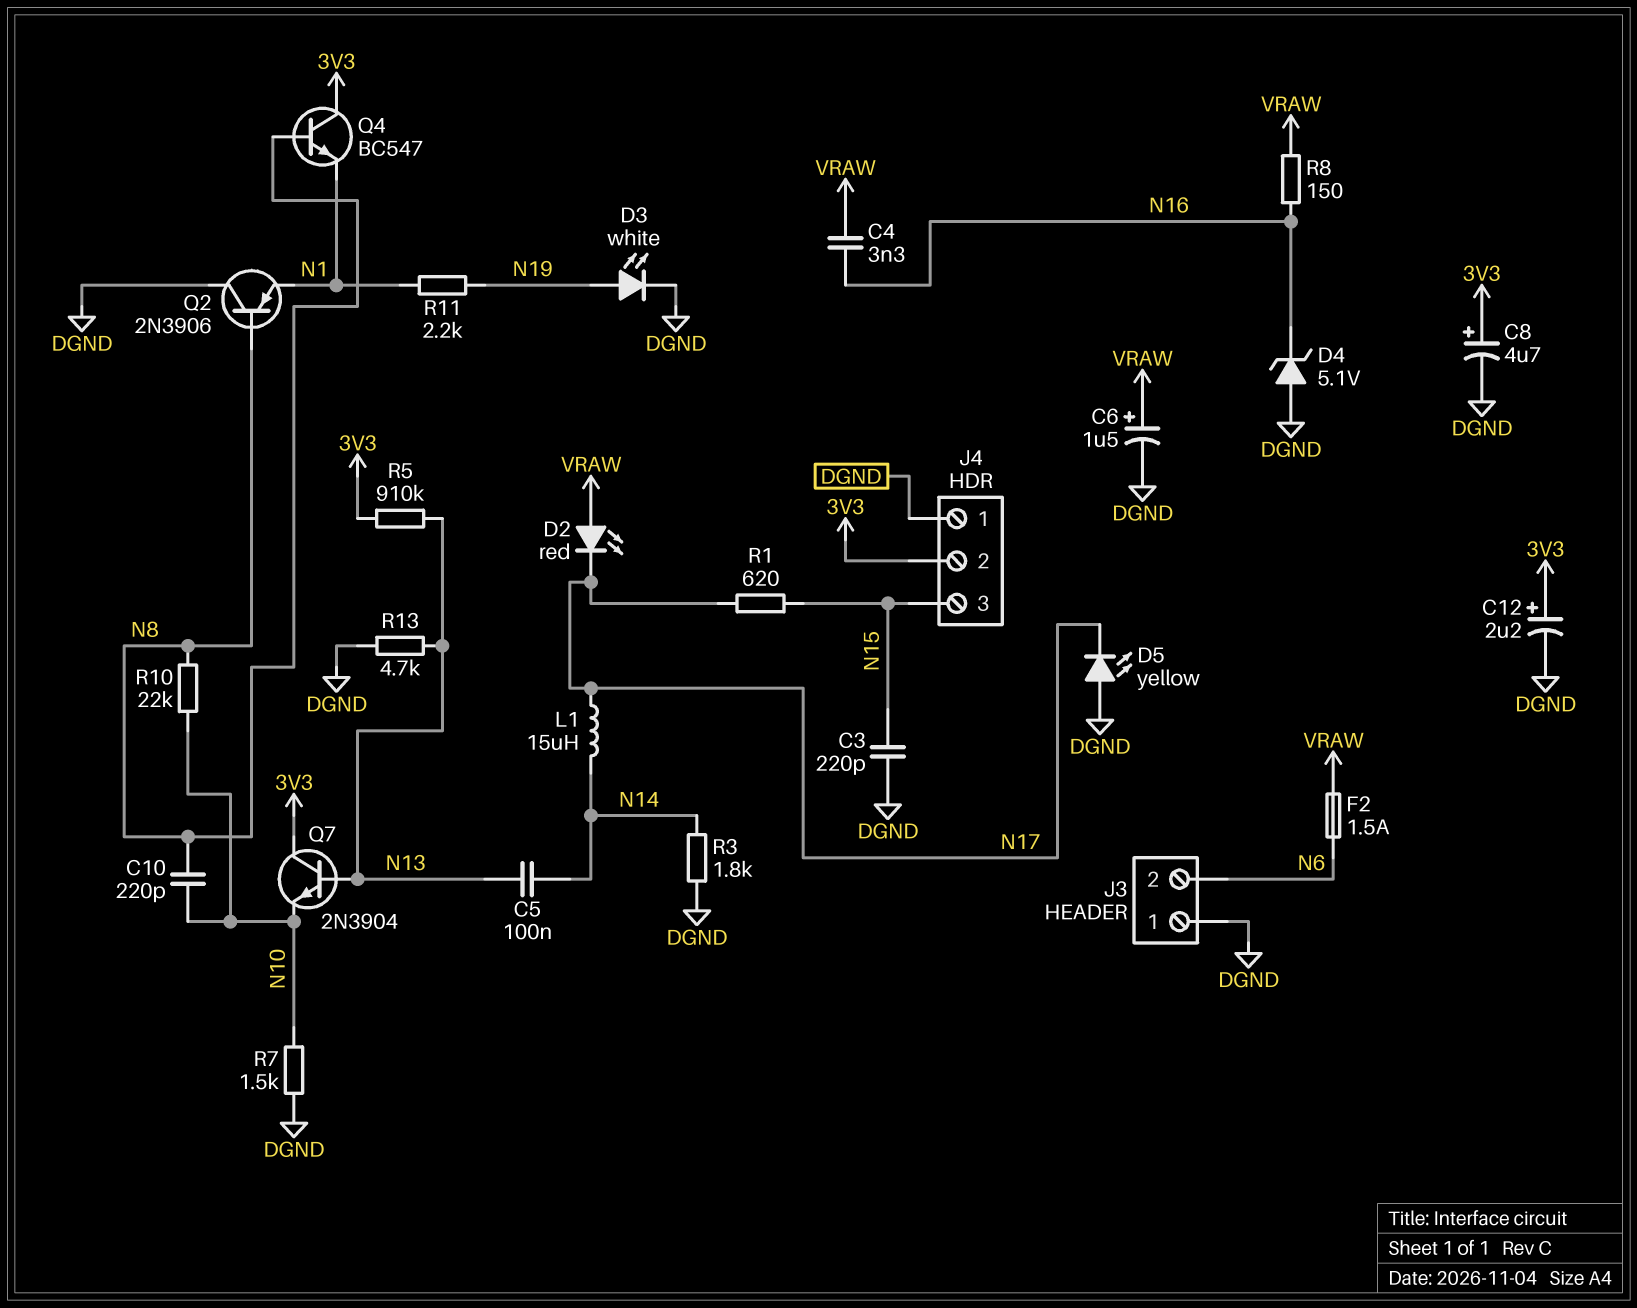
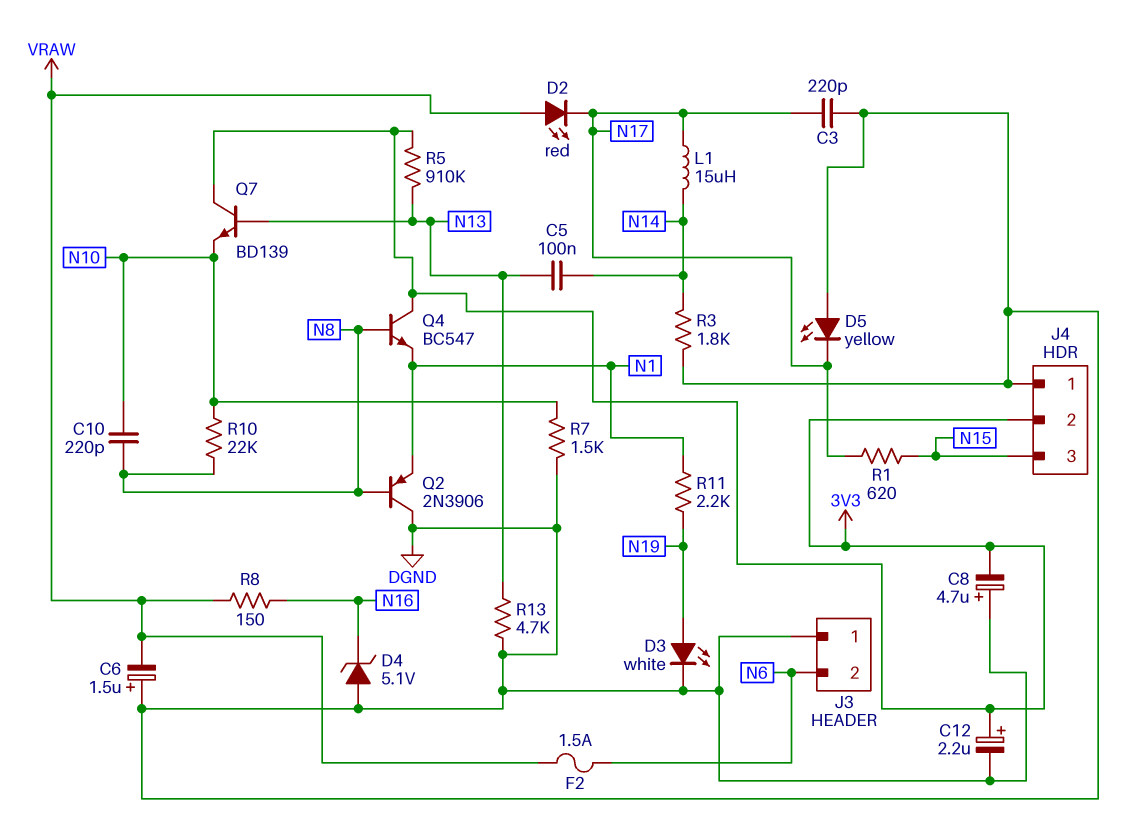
C3: 220pF (DGND, N15) -> 220pF (DGND, N17)
C4: 3.3nF (N16, VRAW) -> none
C6: 1.5uF (plus VRAW, minus DGND) -> 1.5uF (plus DGND, minus VRAW)
C8: 4.7uF (plus 3V3, minus DGND) -> 4.7uF (plus DGND, minus 3V3)
Q7: NPN 2N3904 (B N13, C 3V3, E N10) -> NPN BD139 (B N13, C 3V3, E N10)

